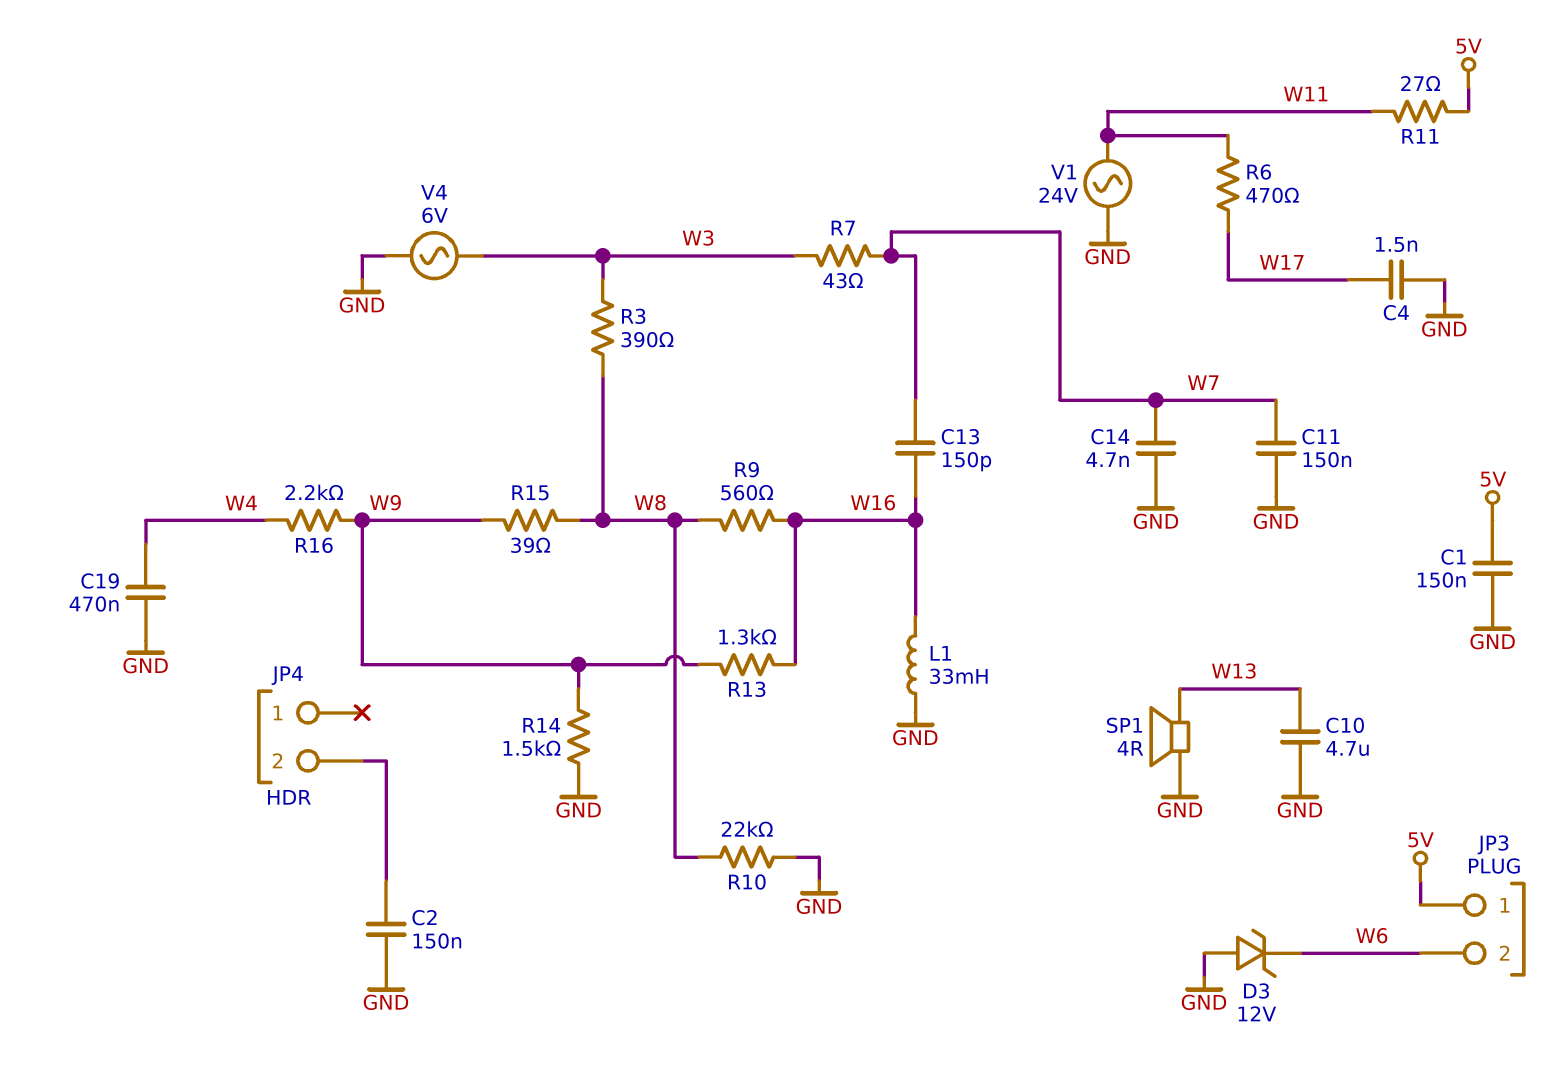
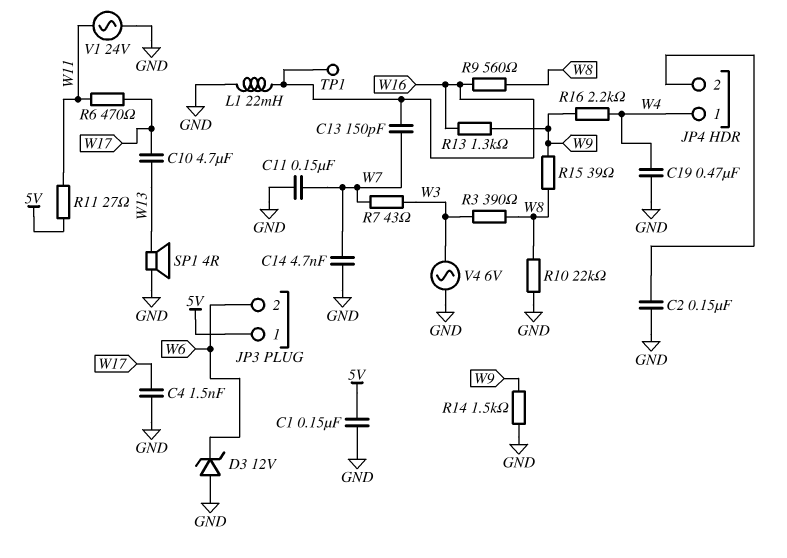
C10: 4.7uF (GND, W13) -> 4.7uF (W13, W17)
JP4 pin 1: none -> W4
L1: 33mH (GND, W16) -> 22mH (GND, W16)
TP1: none -> test point (W16)

